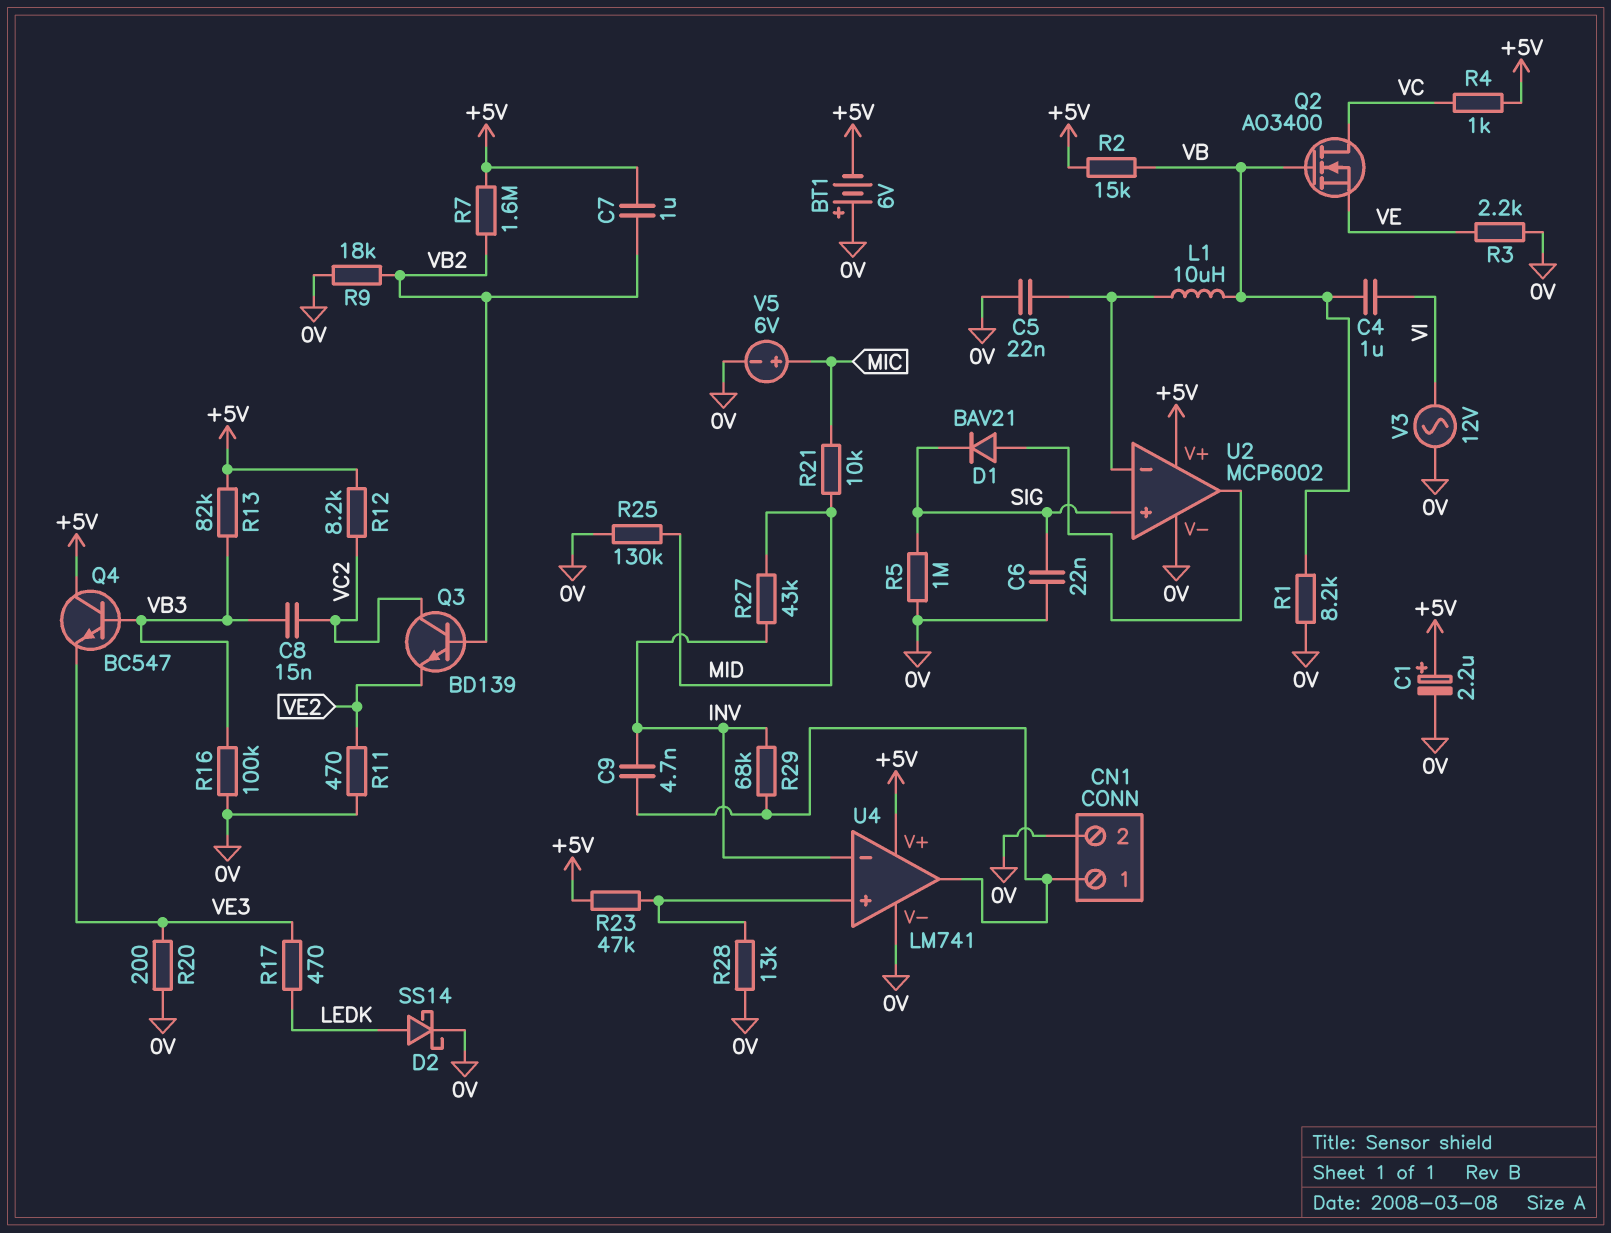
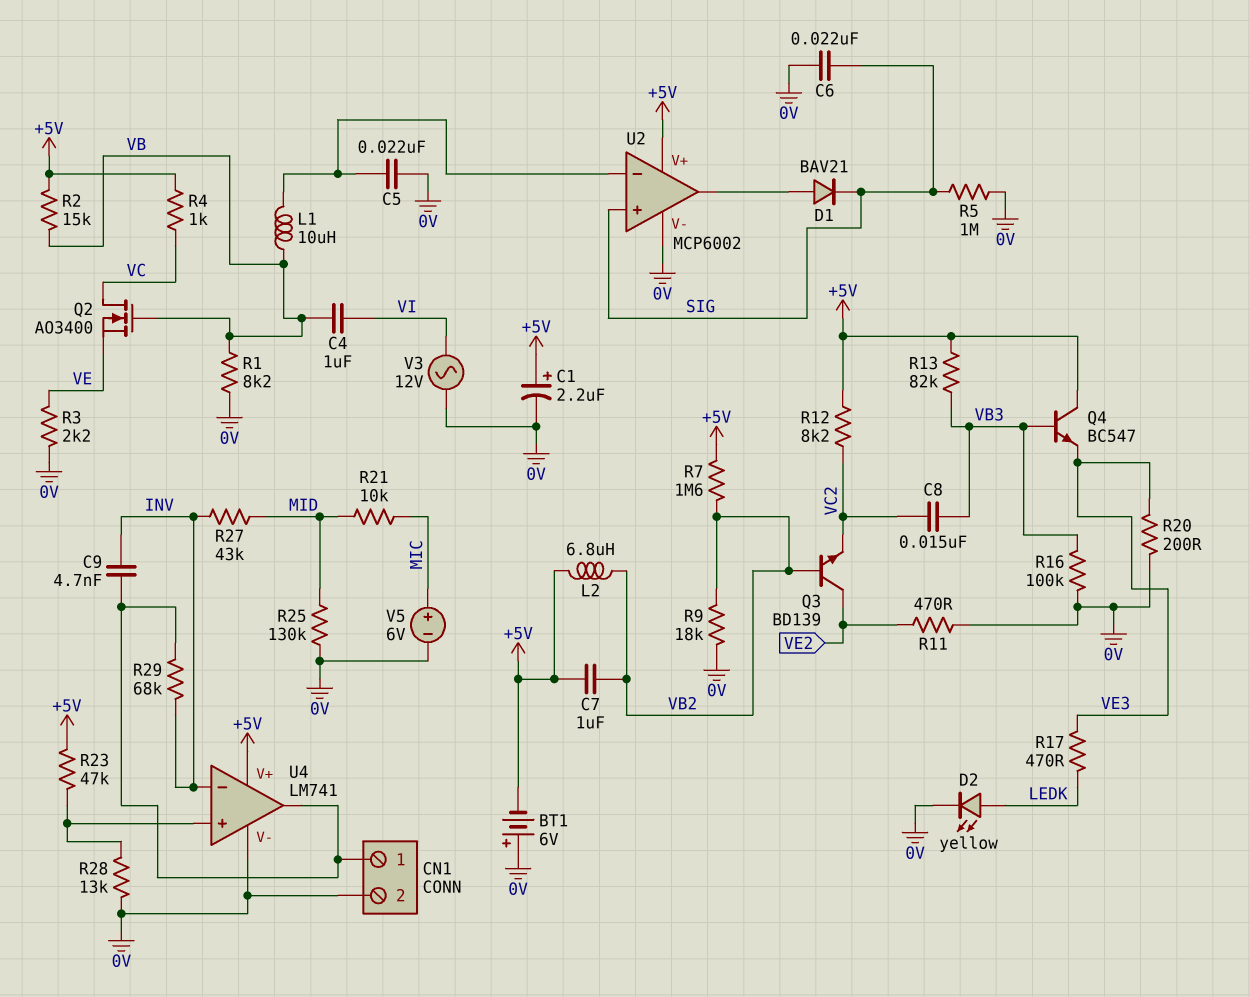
D2: schottky SS14 (A LEDK, K 0V) -> LED yellow (A LEDK, K 0V)
L2: none -> 6.8uH (+5V, VB2)
Q3: NPN BD139 (B VB2, C VC2, E VE2) -> NPN BD139 (B VB2, C VE2, E VC2)

